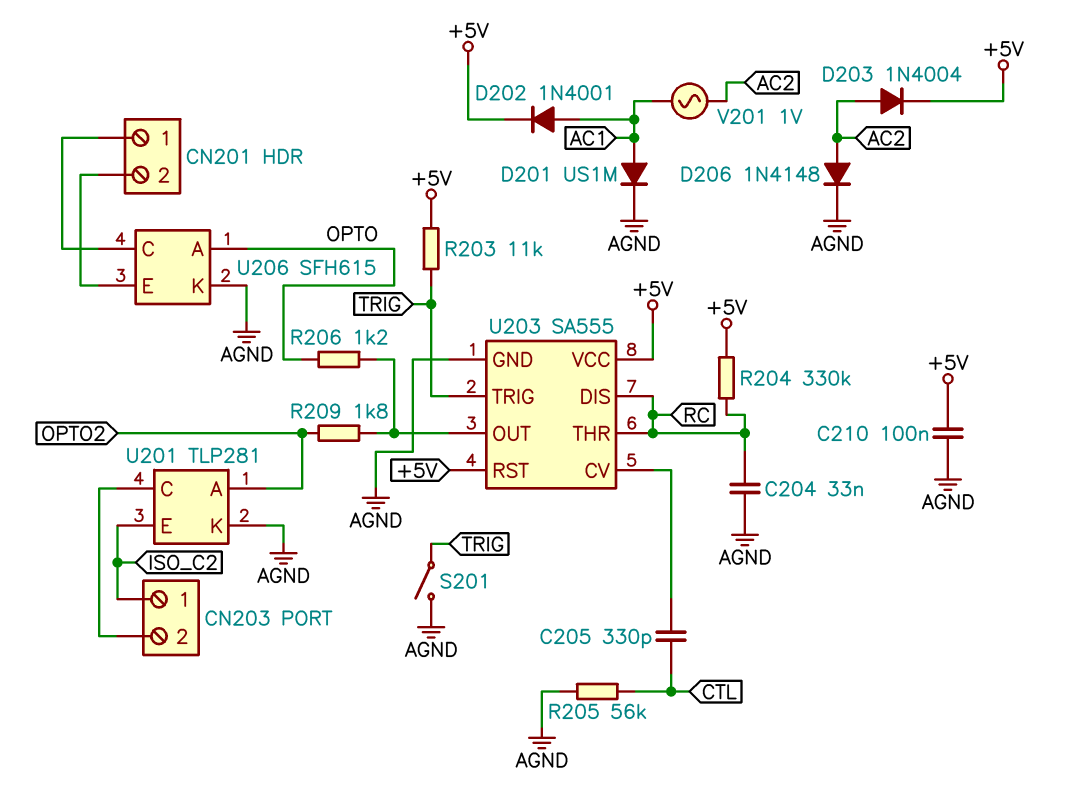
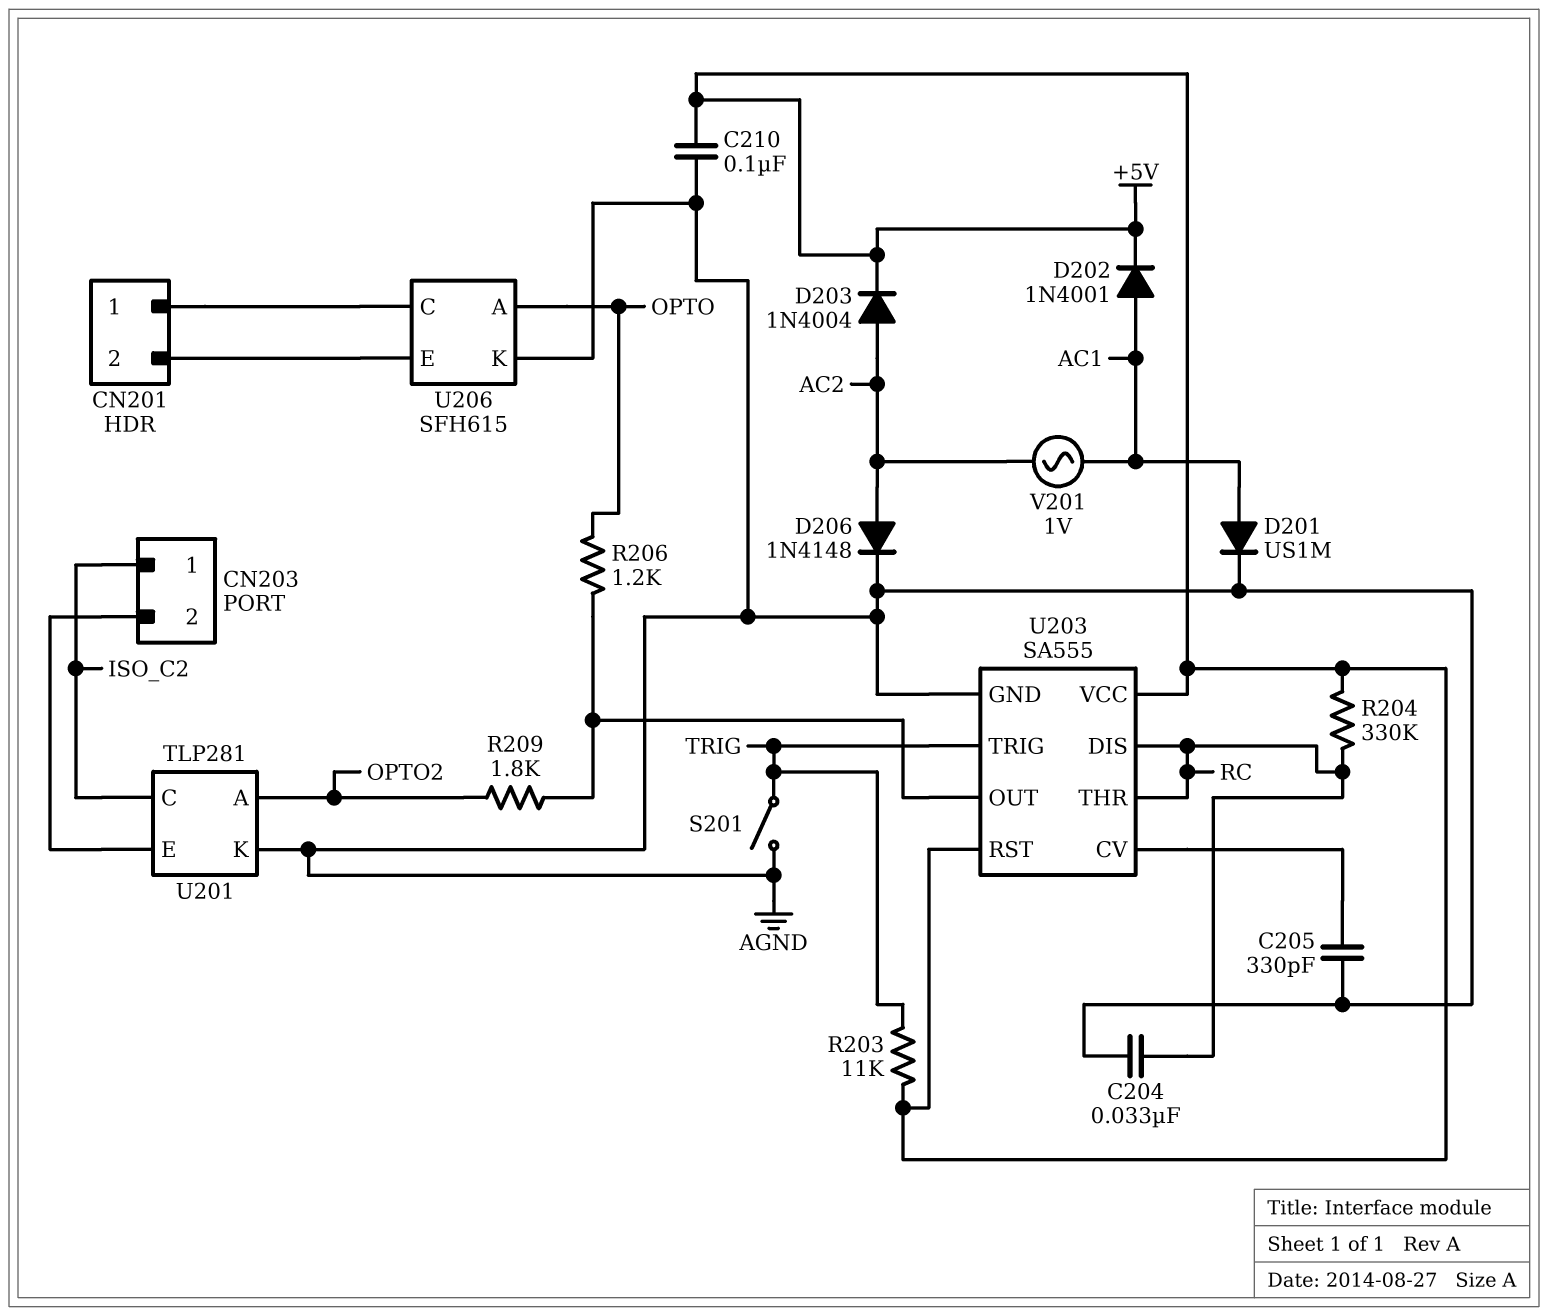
C205: 330pF (CTL, U203/CV) -> 330pF (AGND, U203/CV)
R205: 56k (AGND, CTL) -> none
U201 pin C: CN203/2 -> ISO_C2
U201 pin E: ISO_C2 -> CN203/2

